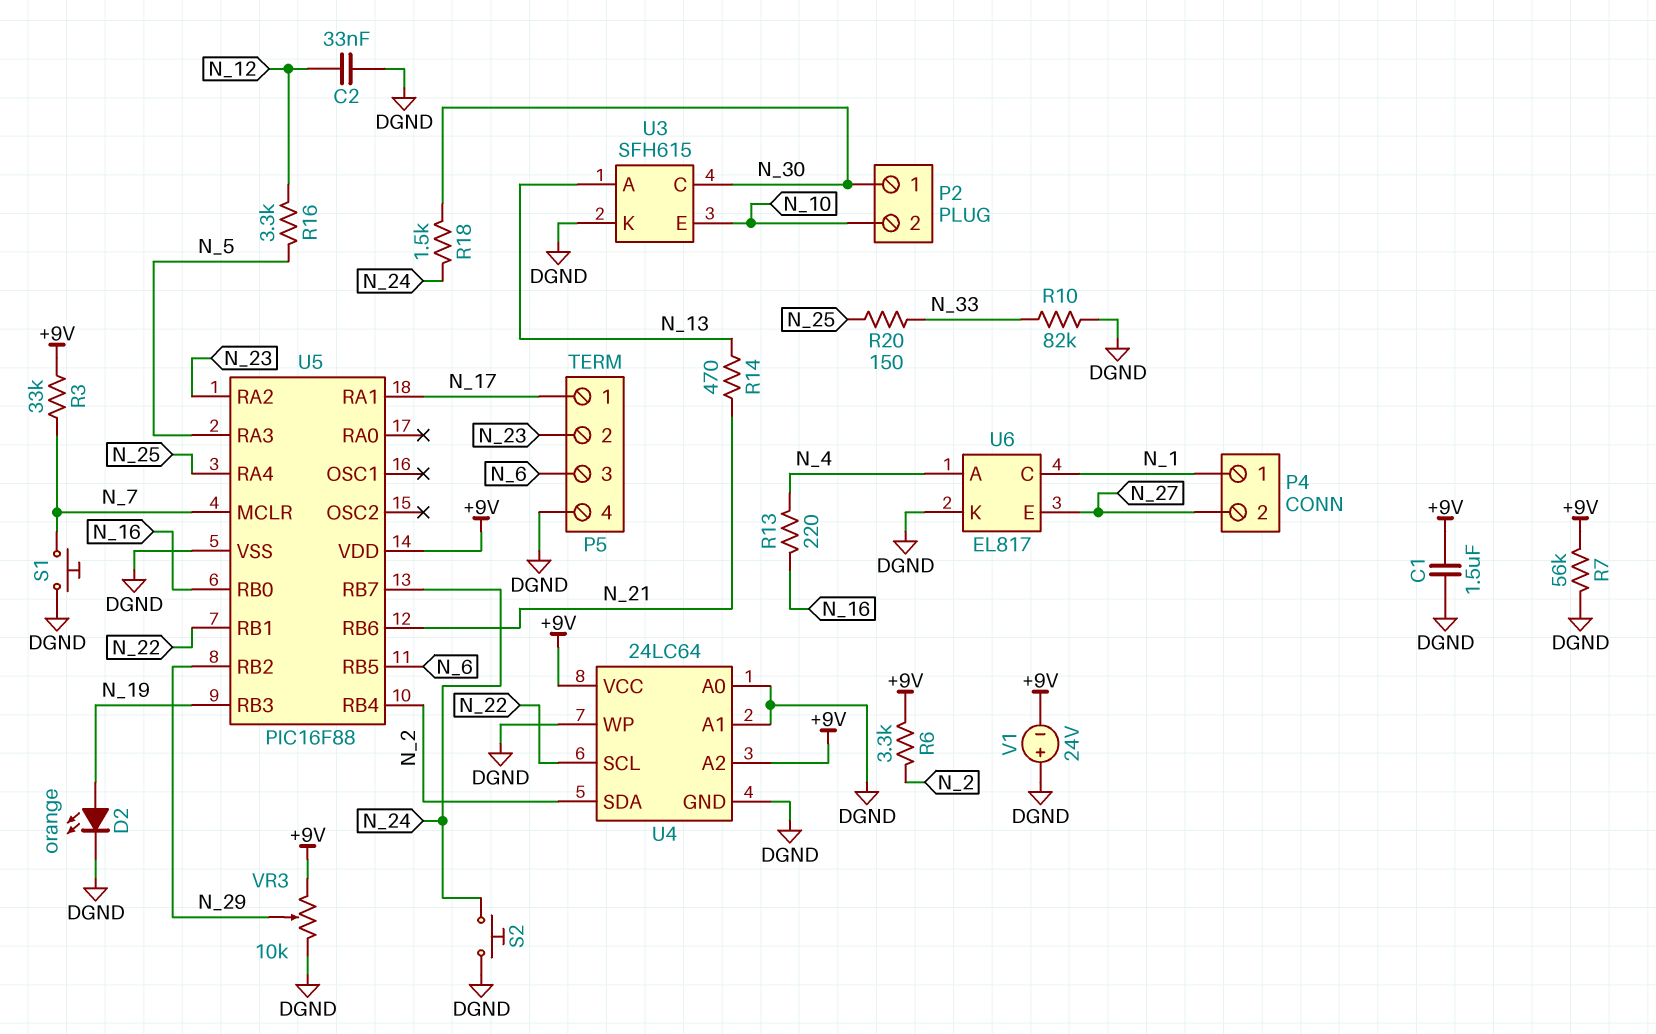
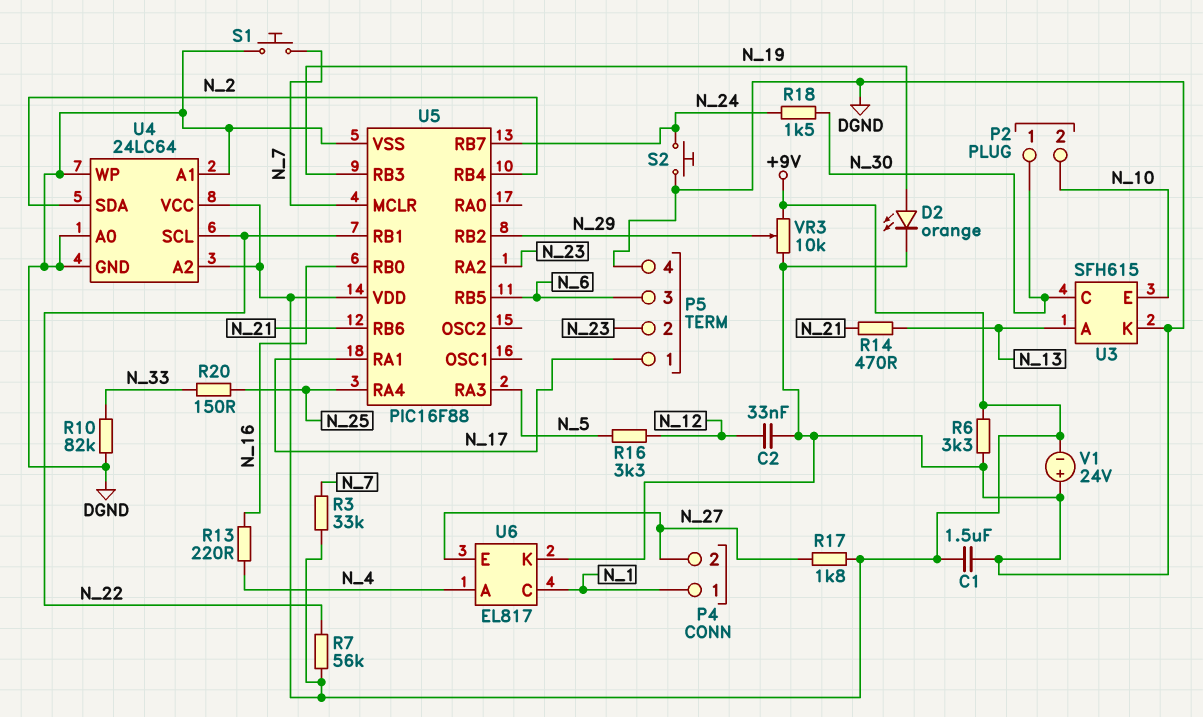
R6: 3.3k (+9V, N_2) -> 3.3k (+9V, DGND)
R7: 56k (+9V, DGND) -> 56k (+9V, N_22)
R17: none -> 1.8k (+9V, N_27)

